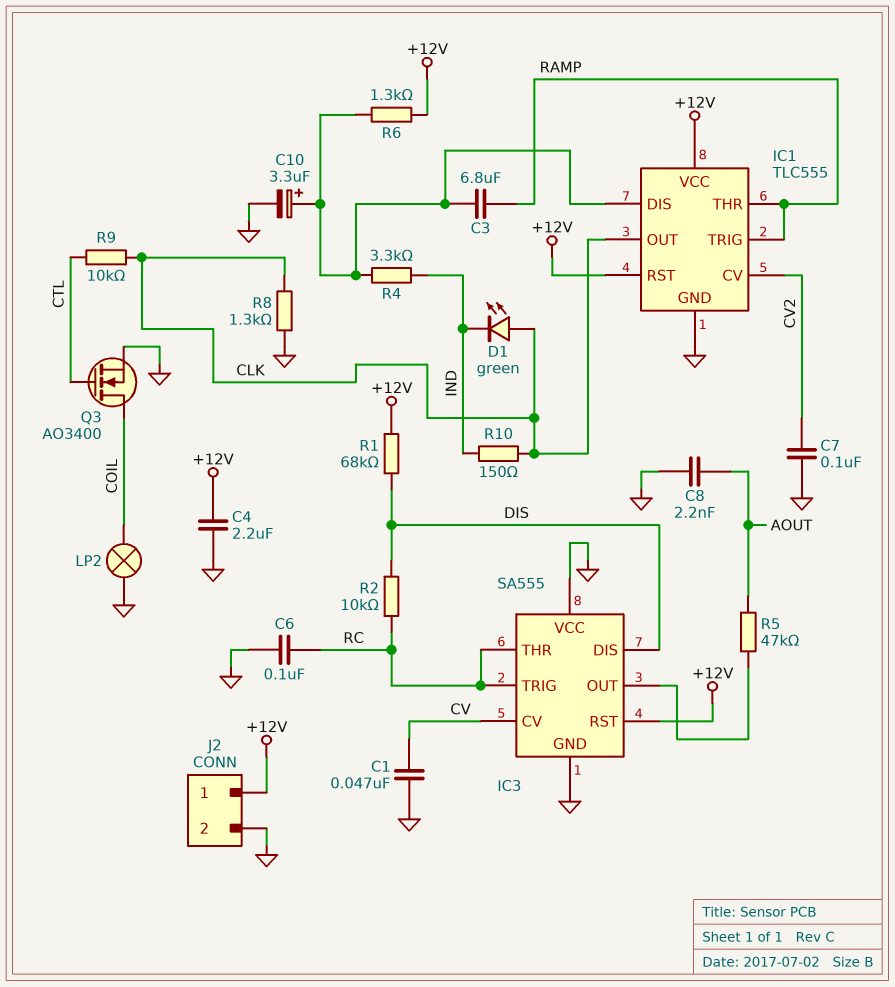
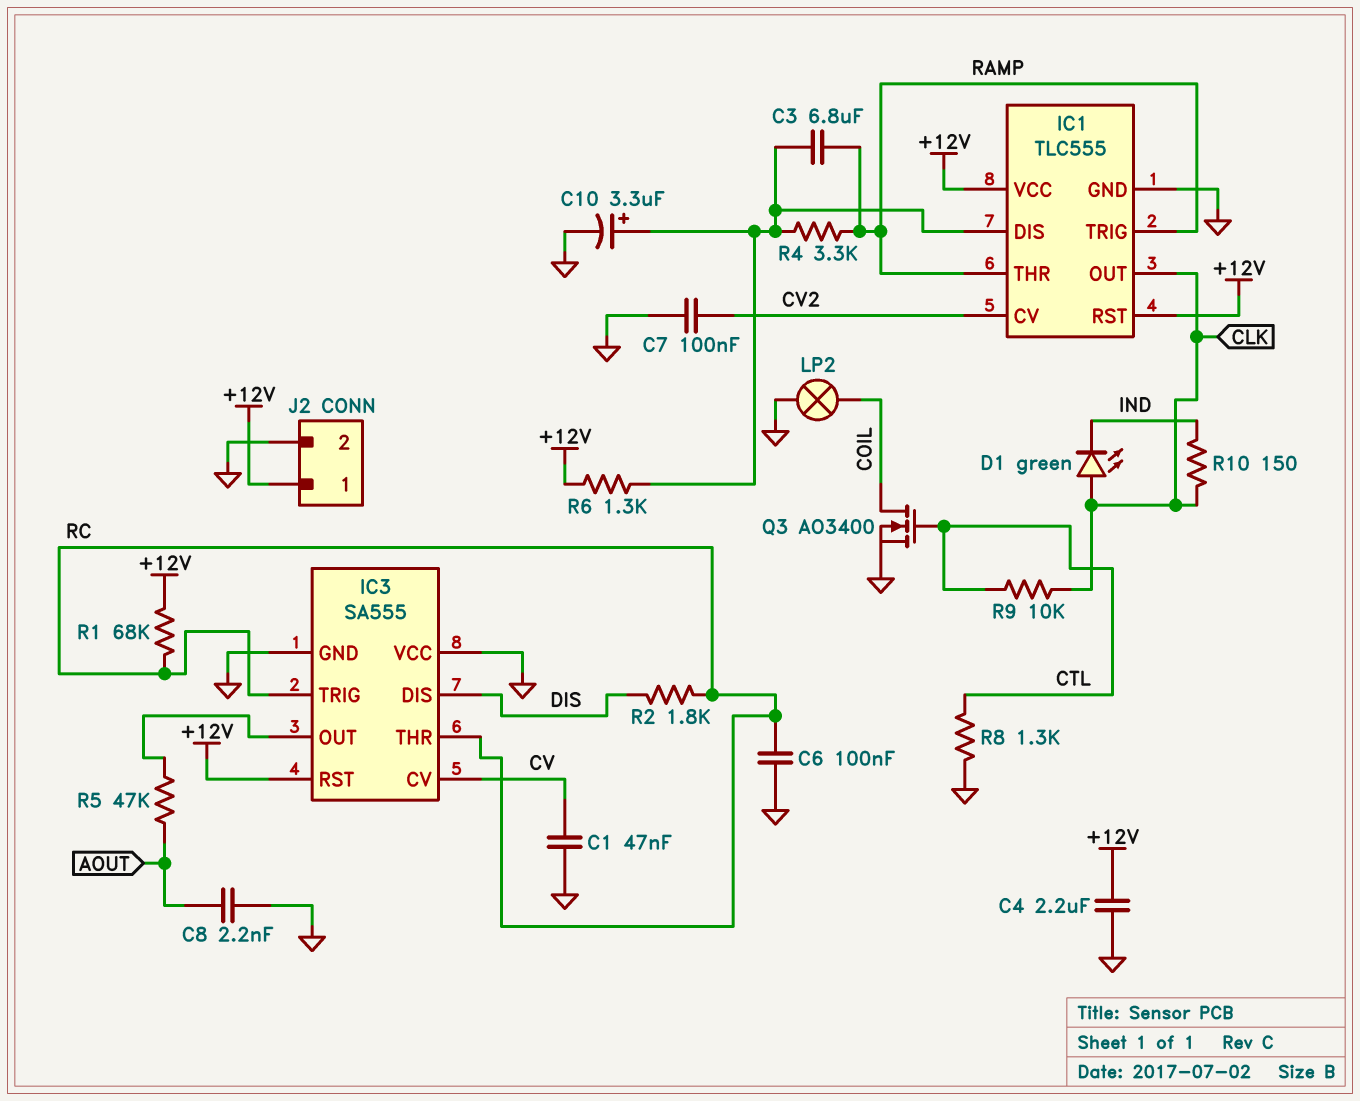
R1: 68k (+12V, DIS) -> 68k (+12V, RC)
R2: 10k (DIS, RC) -> 1.8k (DIS, RC)
R4: 3.3k (IC1/DIS, IND) -> 3.3k (IC1/DIS, RAMP)
R8: 1.3k (CLK, GND) -> 1.3k (CTL, GND)

